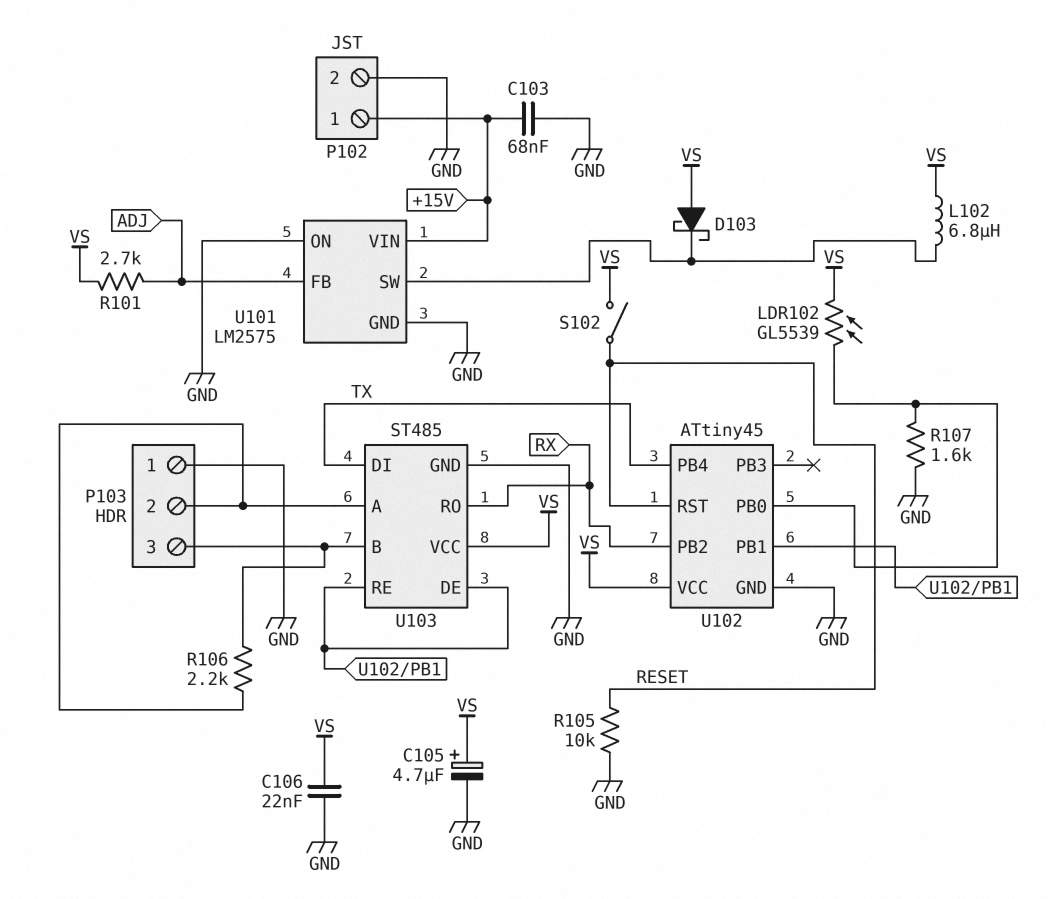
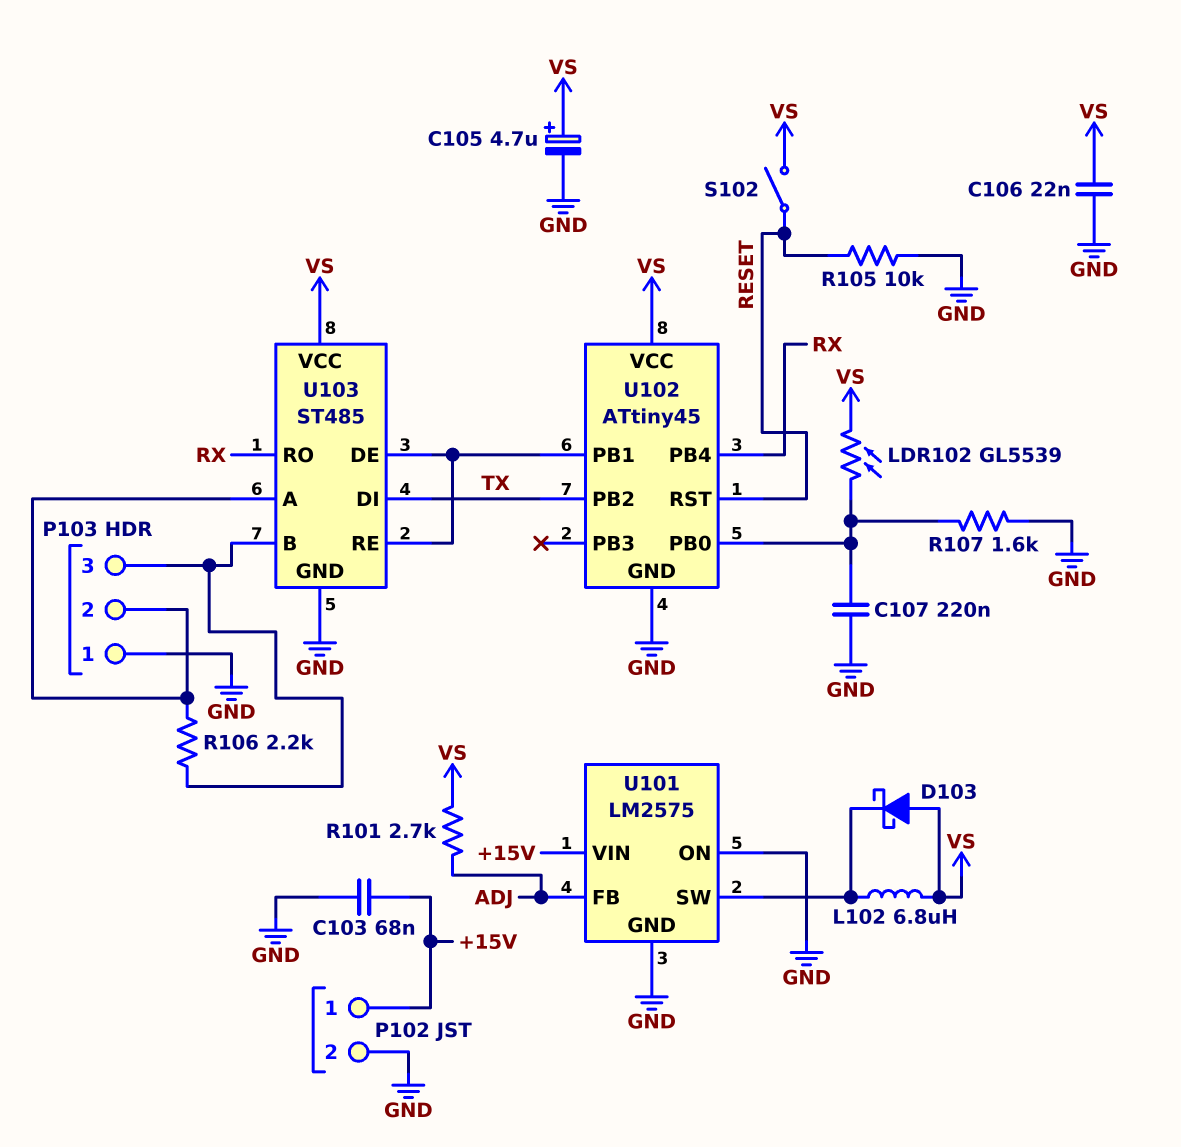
C107: none -> 220nF (GND, U102/PB0)
U102 pin PB2: RX -> TX
U102 pin PB4: TX -> RX

